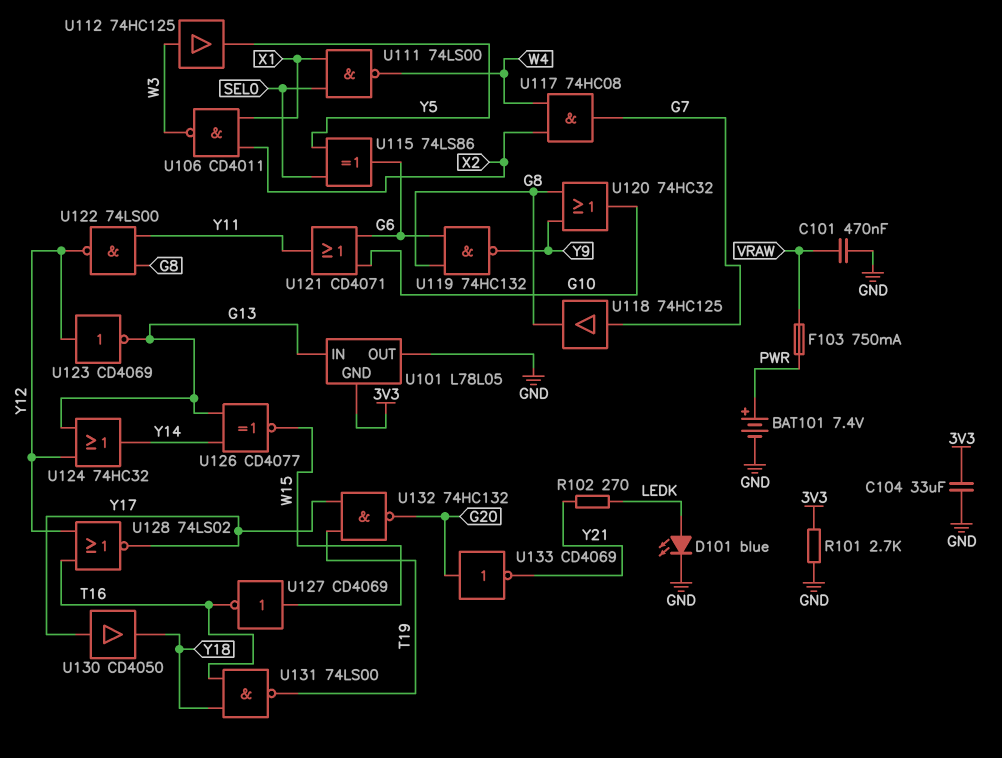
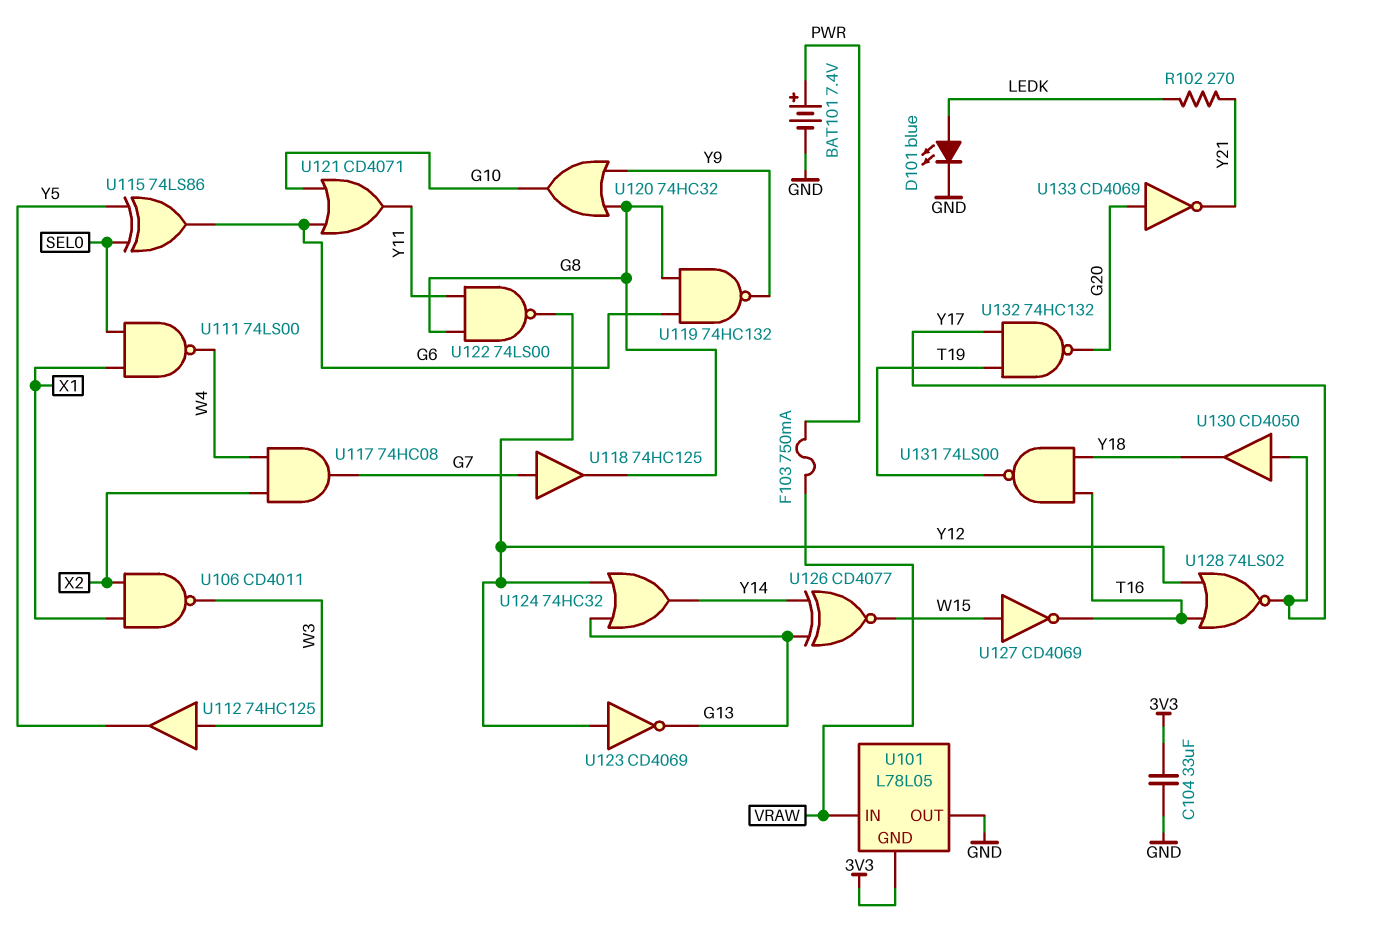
C101: 470nF (GND, VRAW) -> none
R101: 2.7k (3V3, GND) -> none
U101 pin IN: G13 -> VRAW

